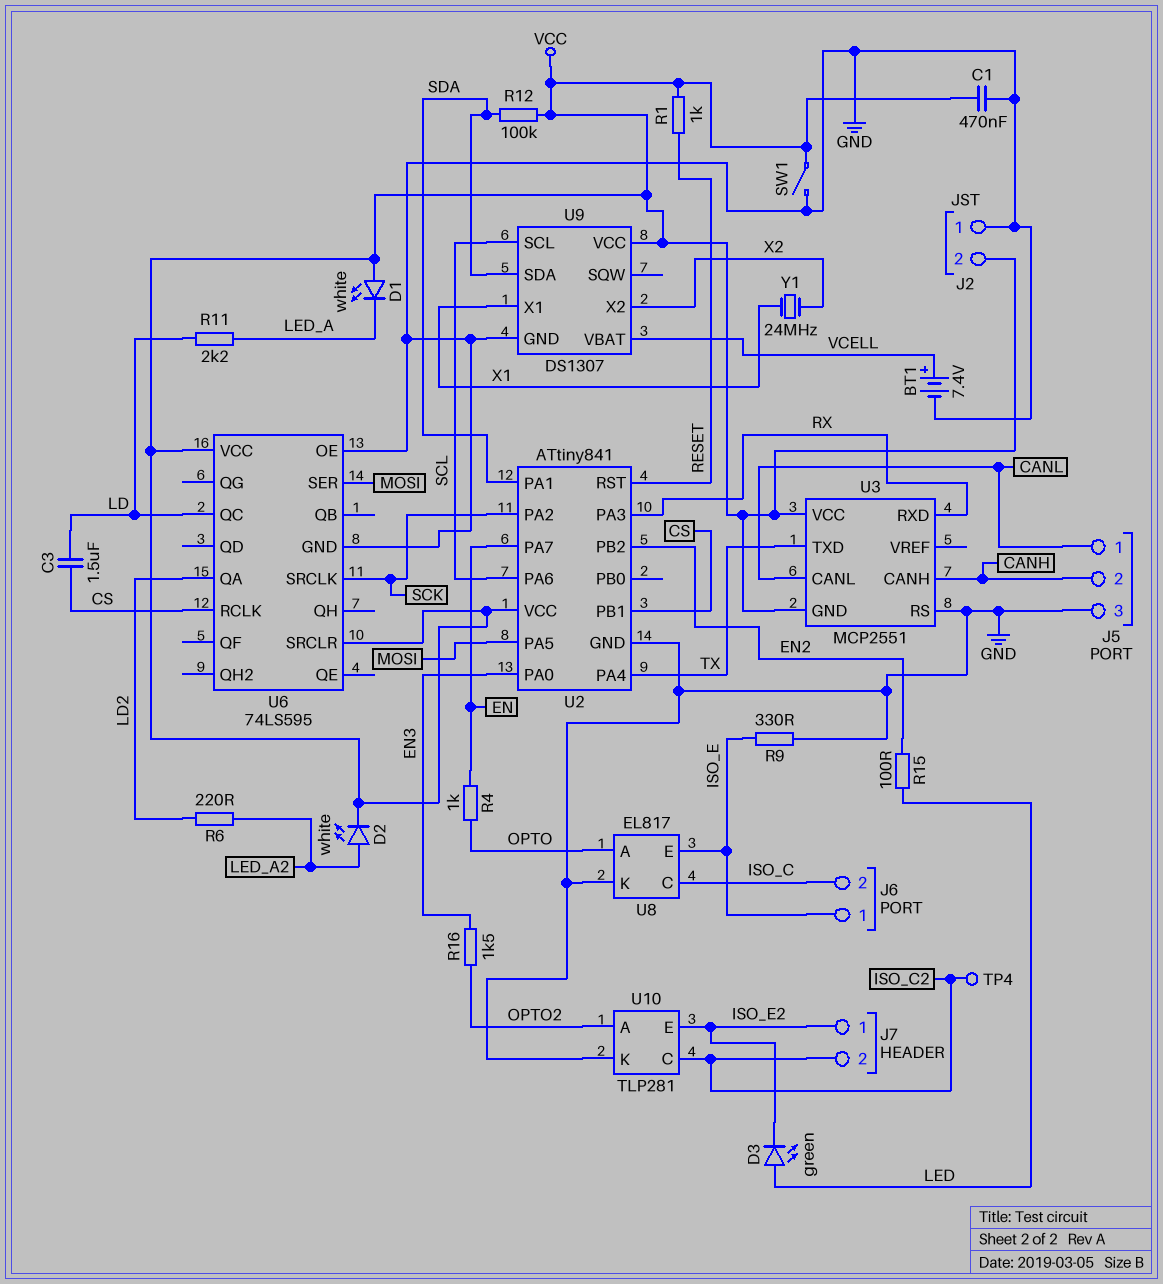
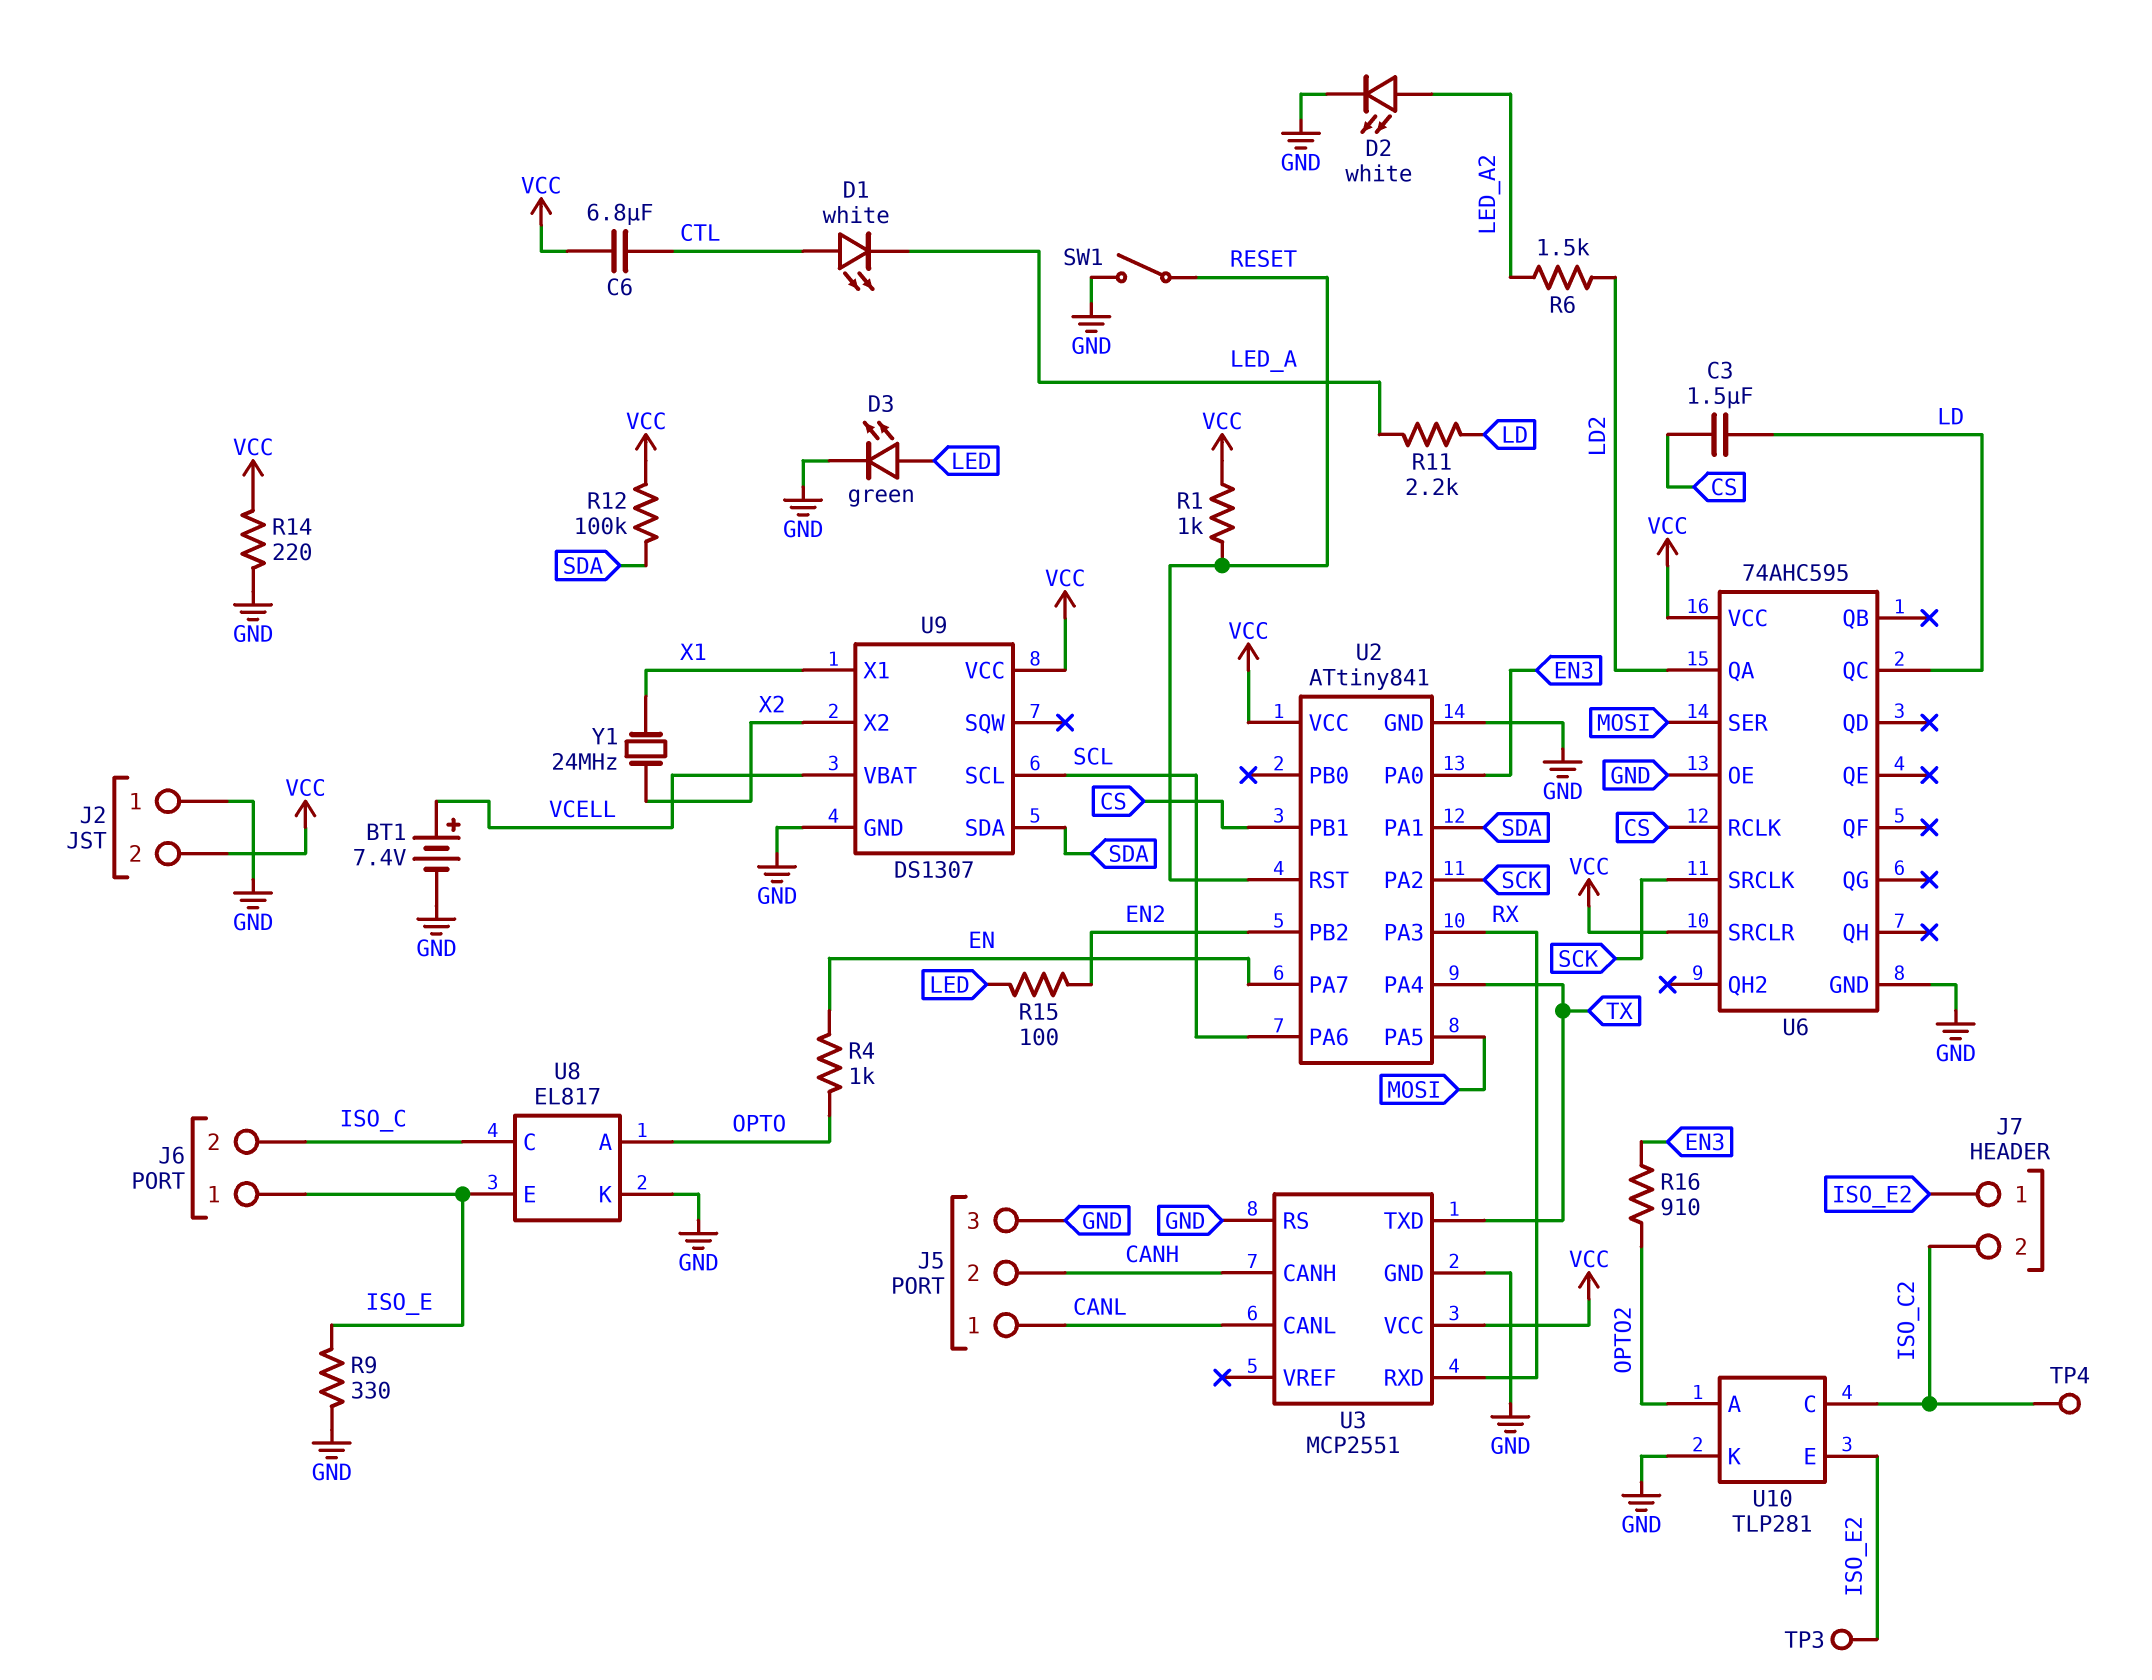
C1: 470nF (GND, VCC) -> none
C6: none -> 6.8uF (CTL, VCC)
D1: LED white (A VCC, K LED_A) -> LED white (A CTL, K LED_A)
D2: LED white (A LED_A2, K VCC) -> LED white (A LED_A2, K GND)
D3: LED green (A LED, K ISO_E2) -> LED green (A LED, K GND)
R6: 220 (LD2, LED_A2) -> 1.5k (LD2, LED_A2)
R14: none -> 220 (GND, VCC)
R16: 1.5k (EN3, OPTO2) -> 910 (EN3, OPTO2)
SW1: switch (GND, VCC) -> switch (GND, RESET)
TP3: none -> test point (ISO_E2)
U3 pin GND: VCC -> GND
U6: 74LS595 -> 74AHC595

